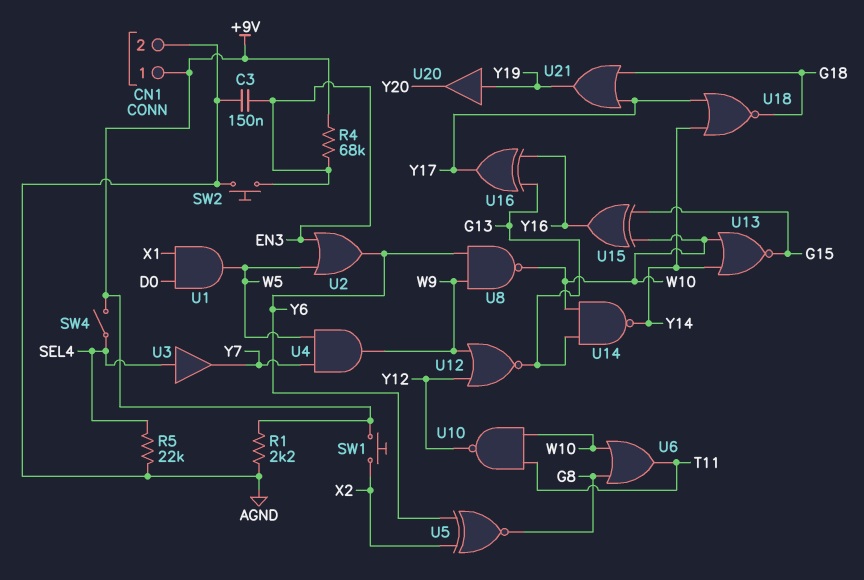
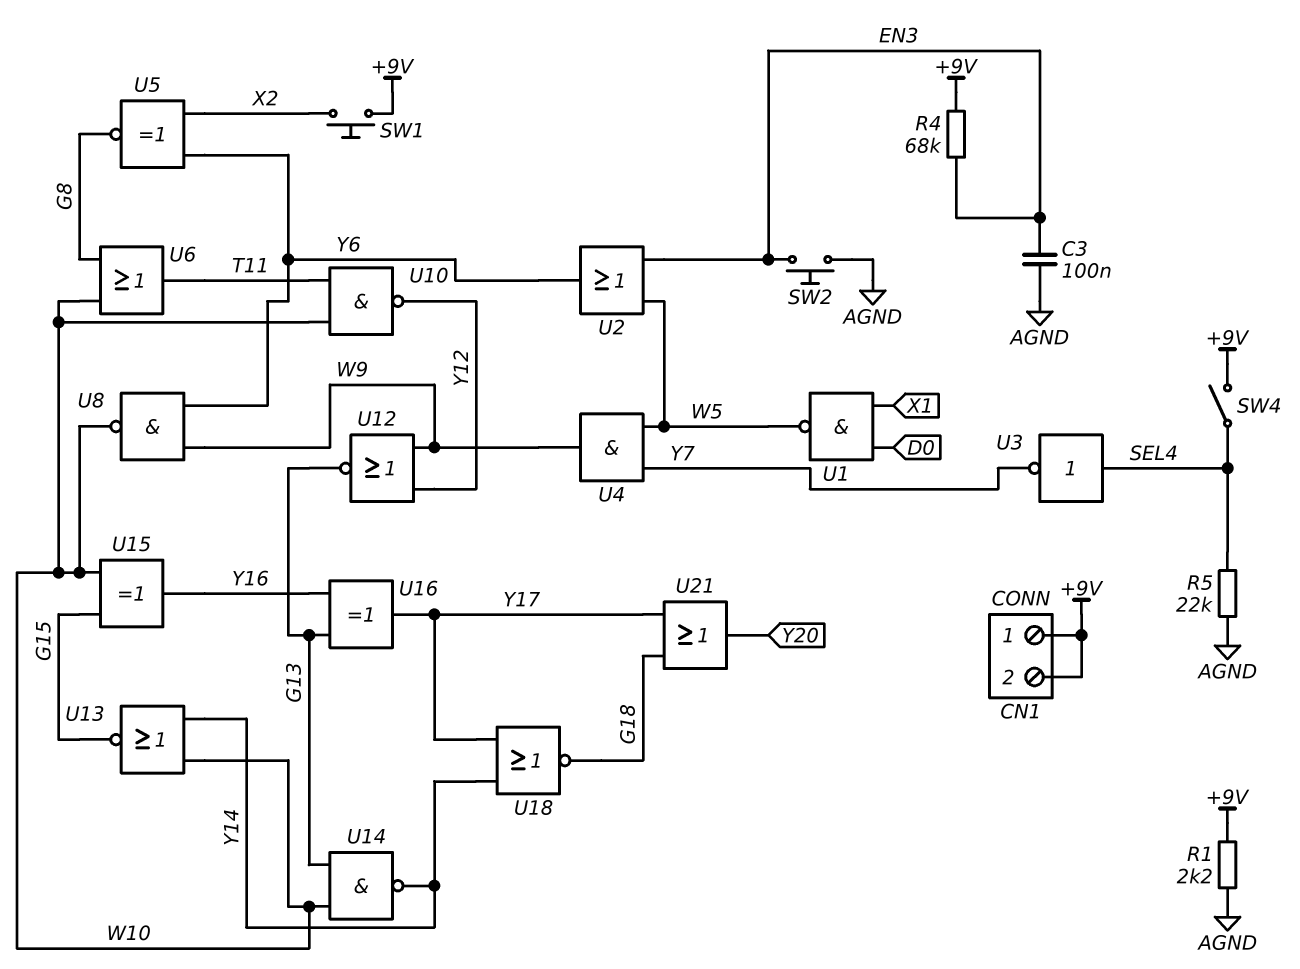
C3: 150nF (AGND, EN3) -> 100nF (AGND, EN3)
CN1 pin 2: AGND -> +9V
U1: AND (in D0, in X1, out W5) -> NAND (in D0, in X1, out W5)
U3: buffer (in SEL4, out Y7) -> NOT (in SEL4, out Y7)
U20: buffer (in Y19, out Y20) -> none
U21: OR (in G18, in Y17, out Y19) -> OR (in G18, in Y17, out Y20)

